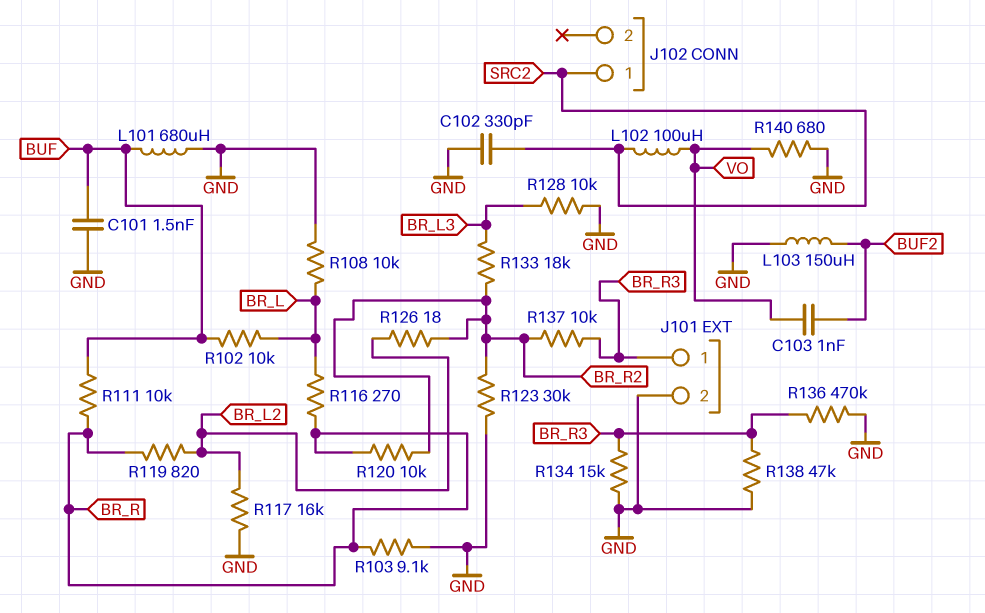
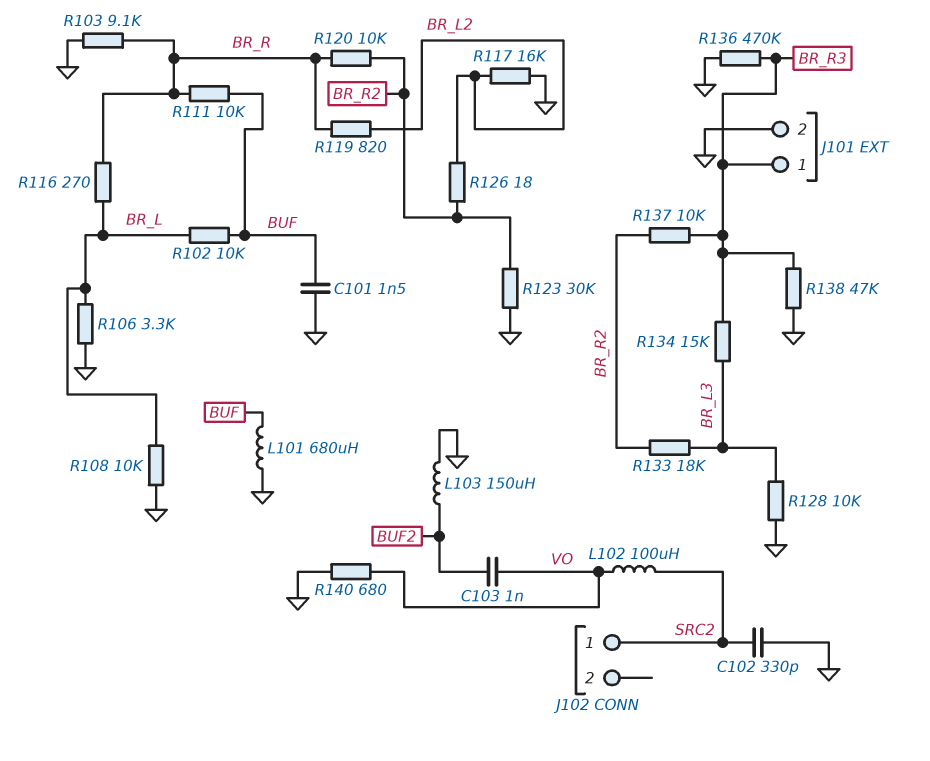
R106: none -> 3.3k (BR_L, GND)
R134: 15k (BR_R3, GND) -> 15k (BR_L3, BR_R3)

